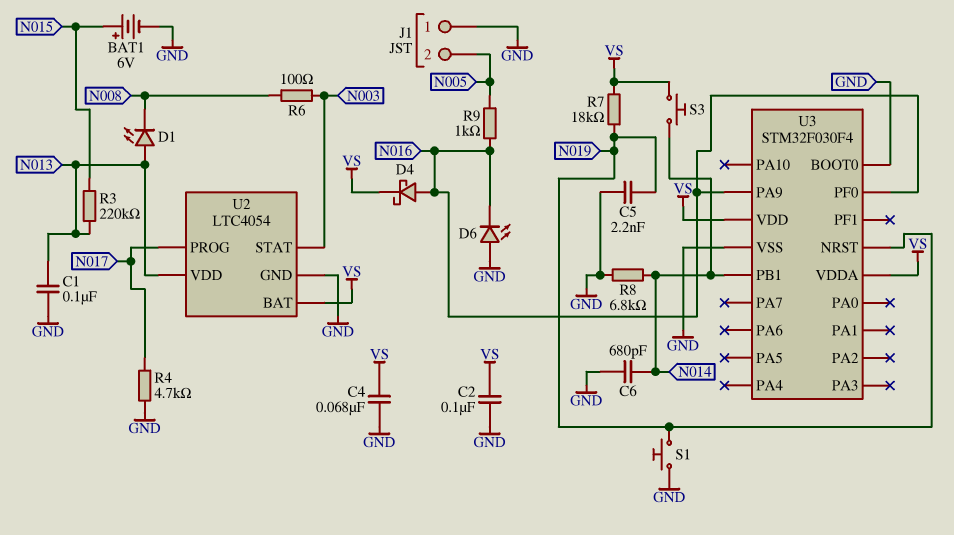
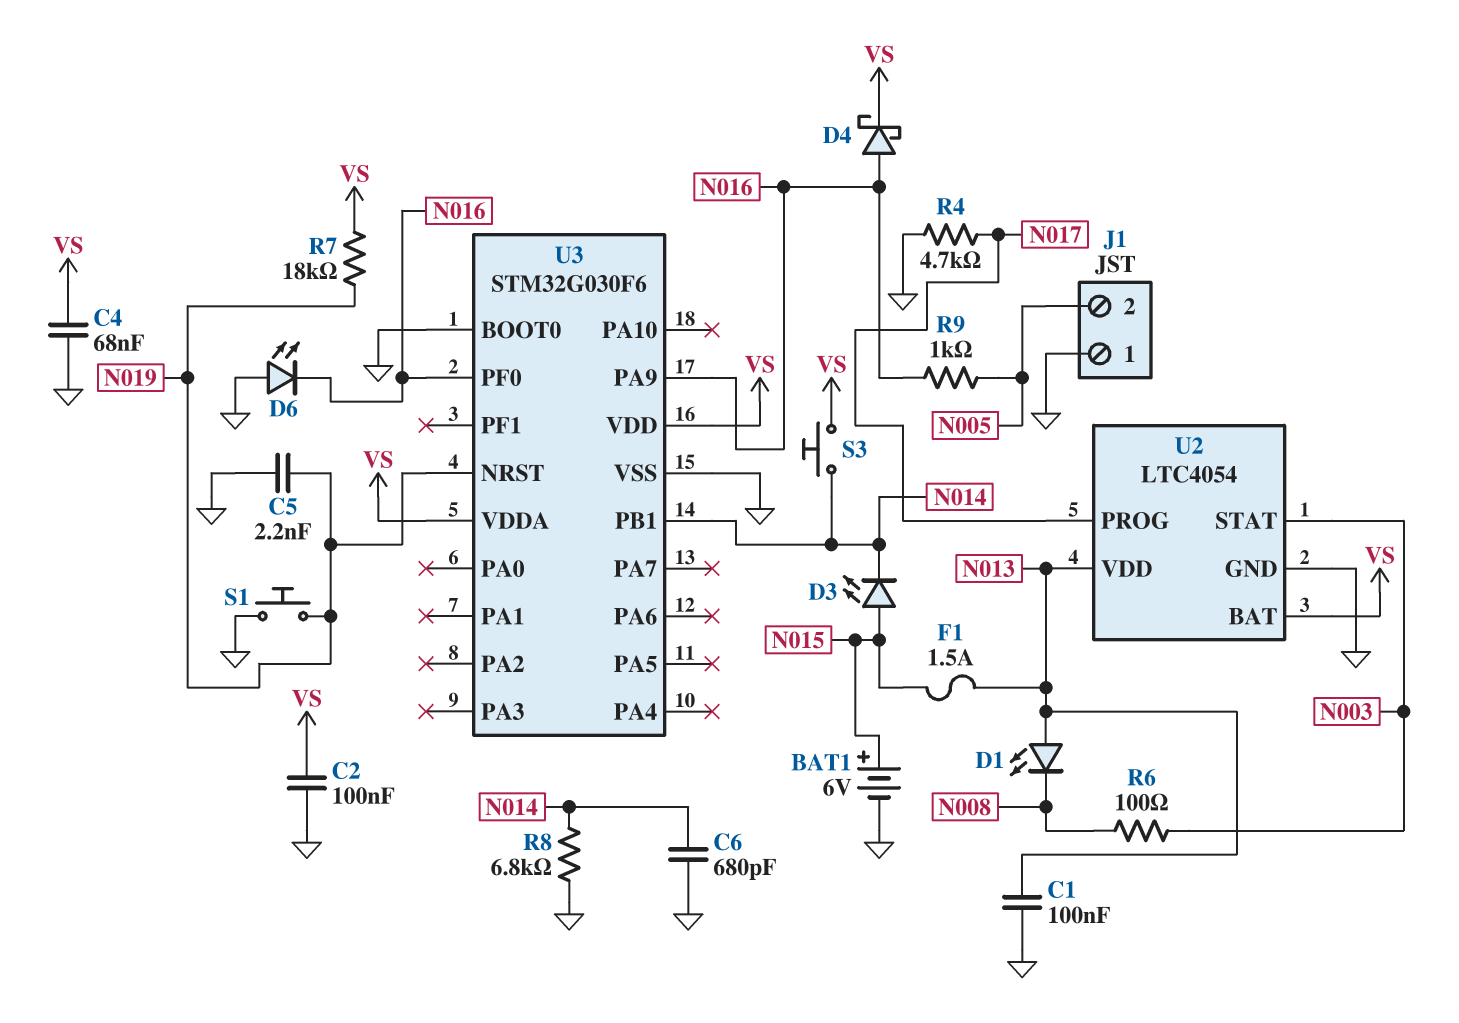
D3: none -> LED (A N015, K N014)
F1: none -> 1.5A (N013, N015)
R3: 220k (N013, N015) -> none
U3: STM32F030F4 -> STM32G030F6

